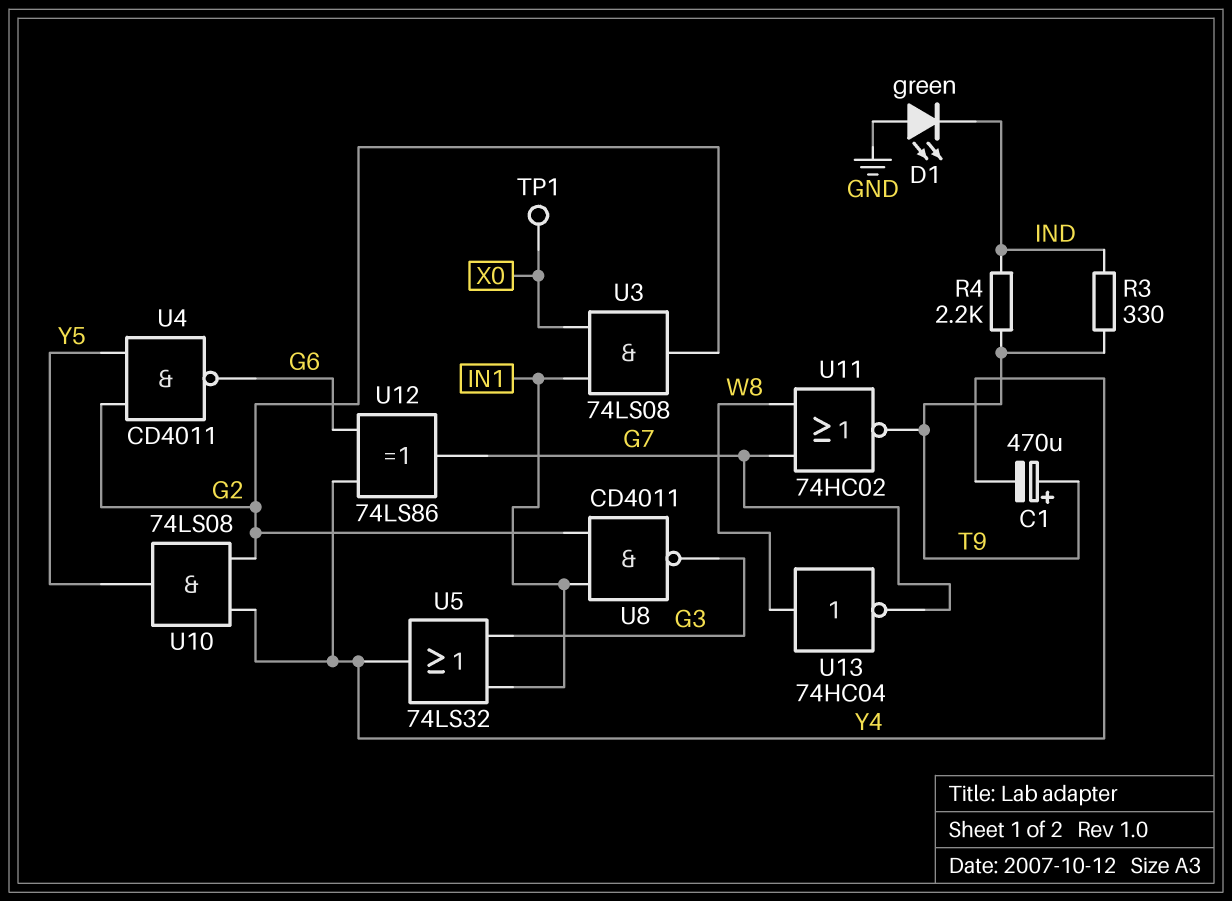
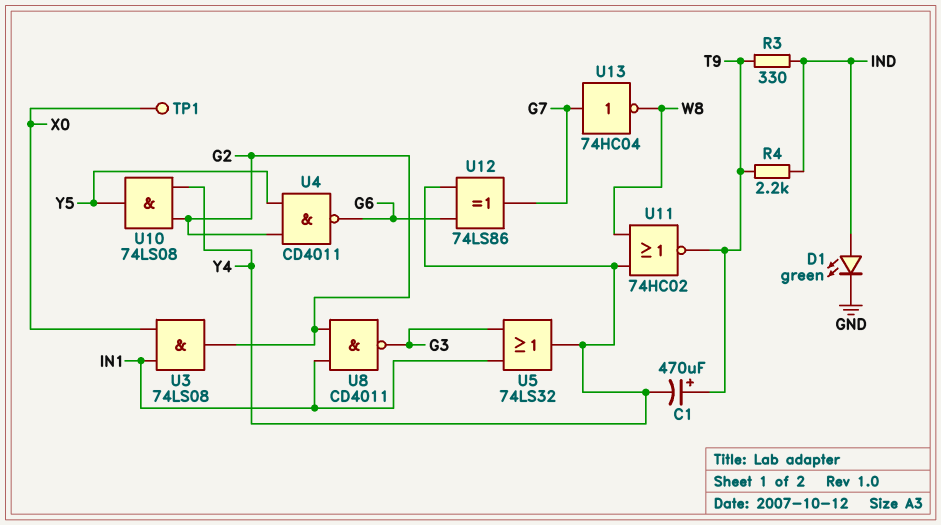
D1: LED green (A GND, K IND) -> LED green (A IND, K GND)
U11: NOR 74HC02 (in G7, in W8, out T9) -> NOR 74HC02 (in W8, in Y4, out T9)
U13: NOT 74HC04 (in W8, out G7) -> NOT 74HC04 (in G7, out W8)

